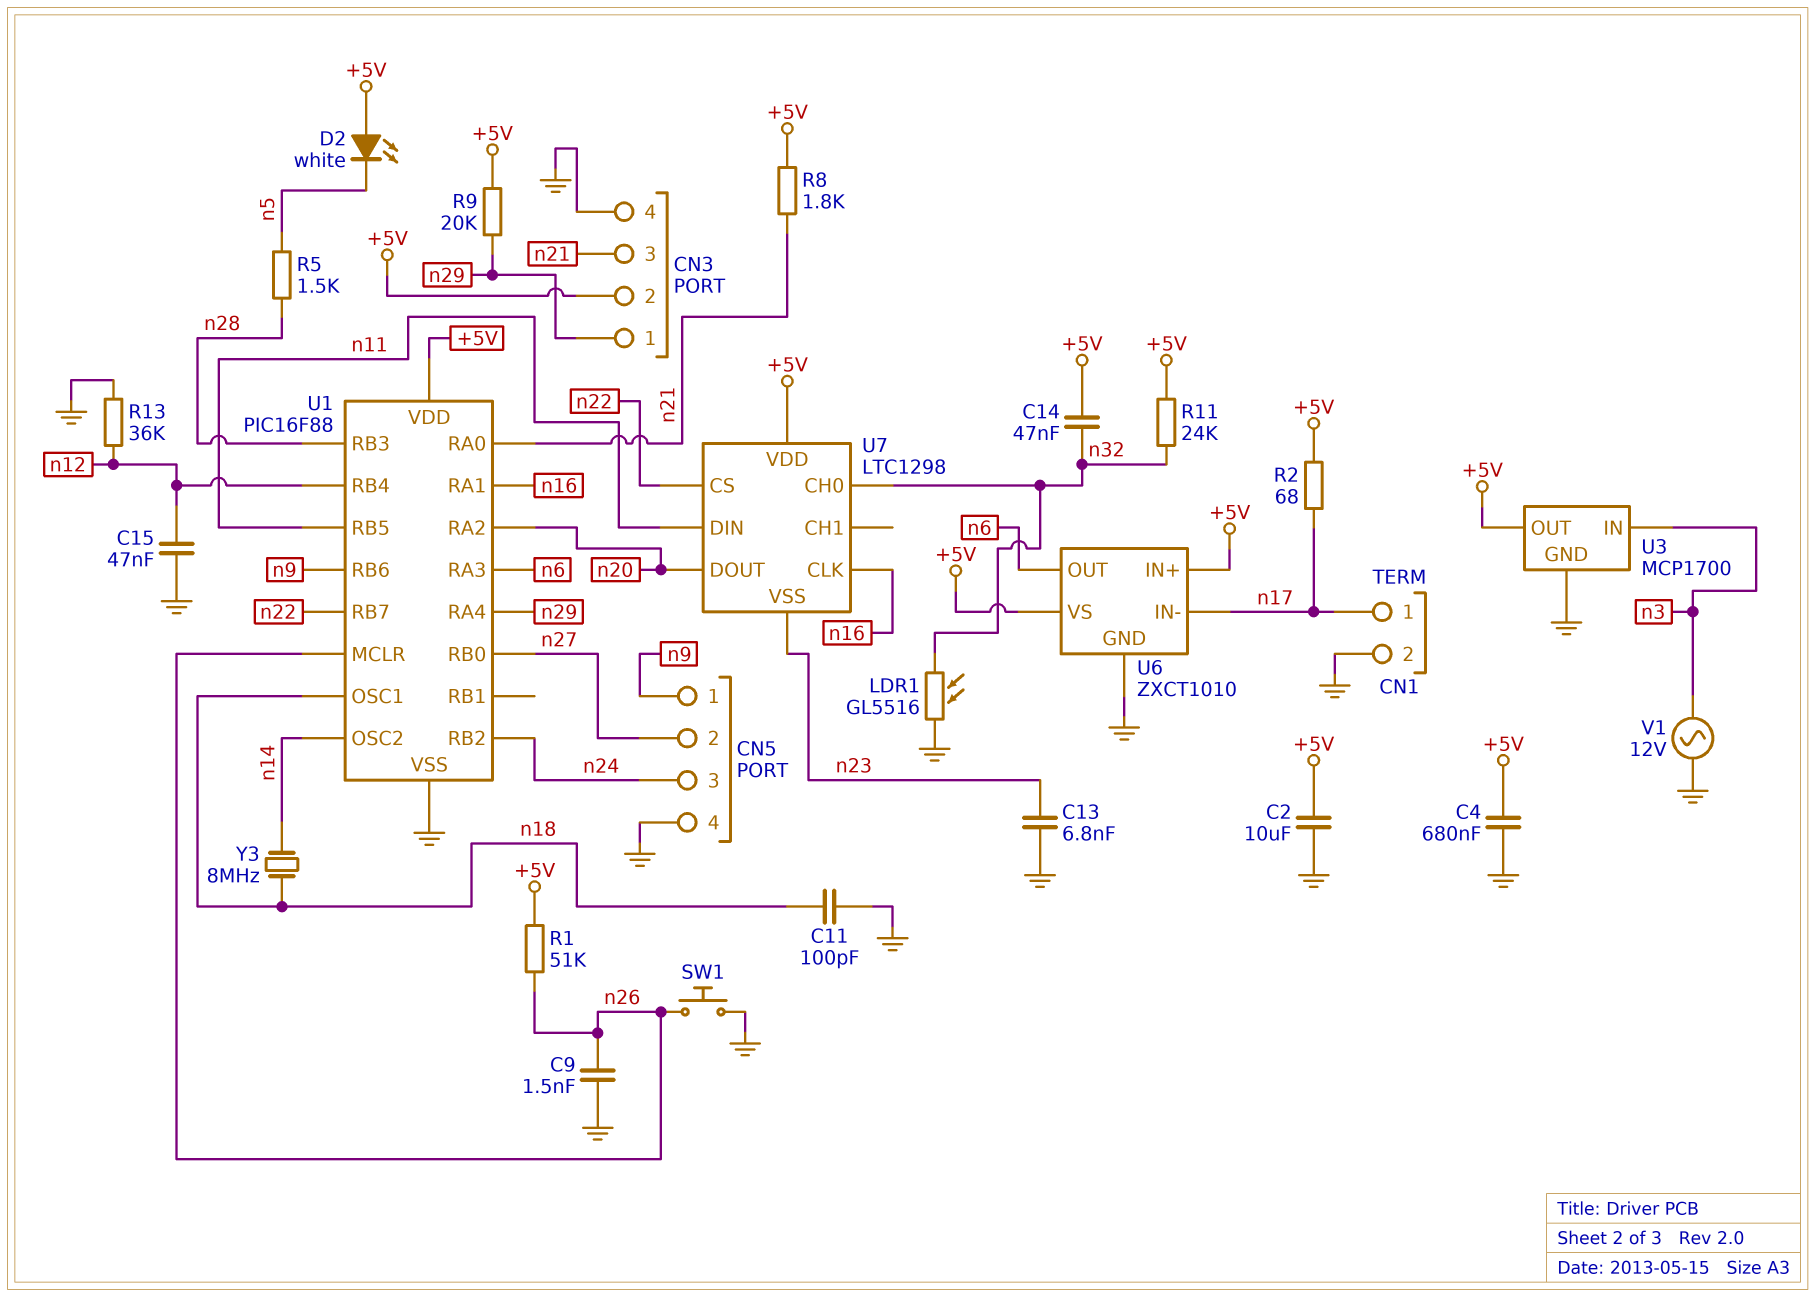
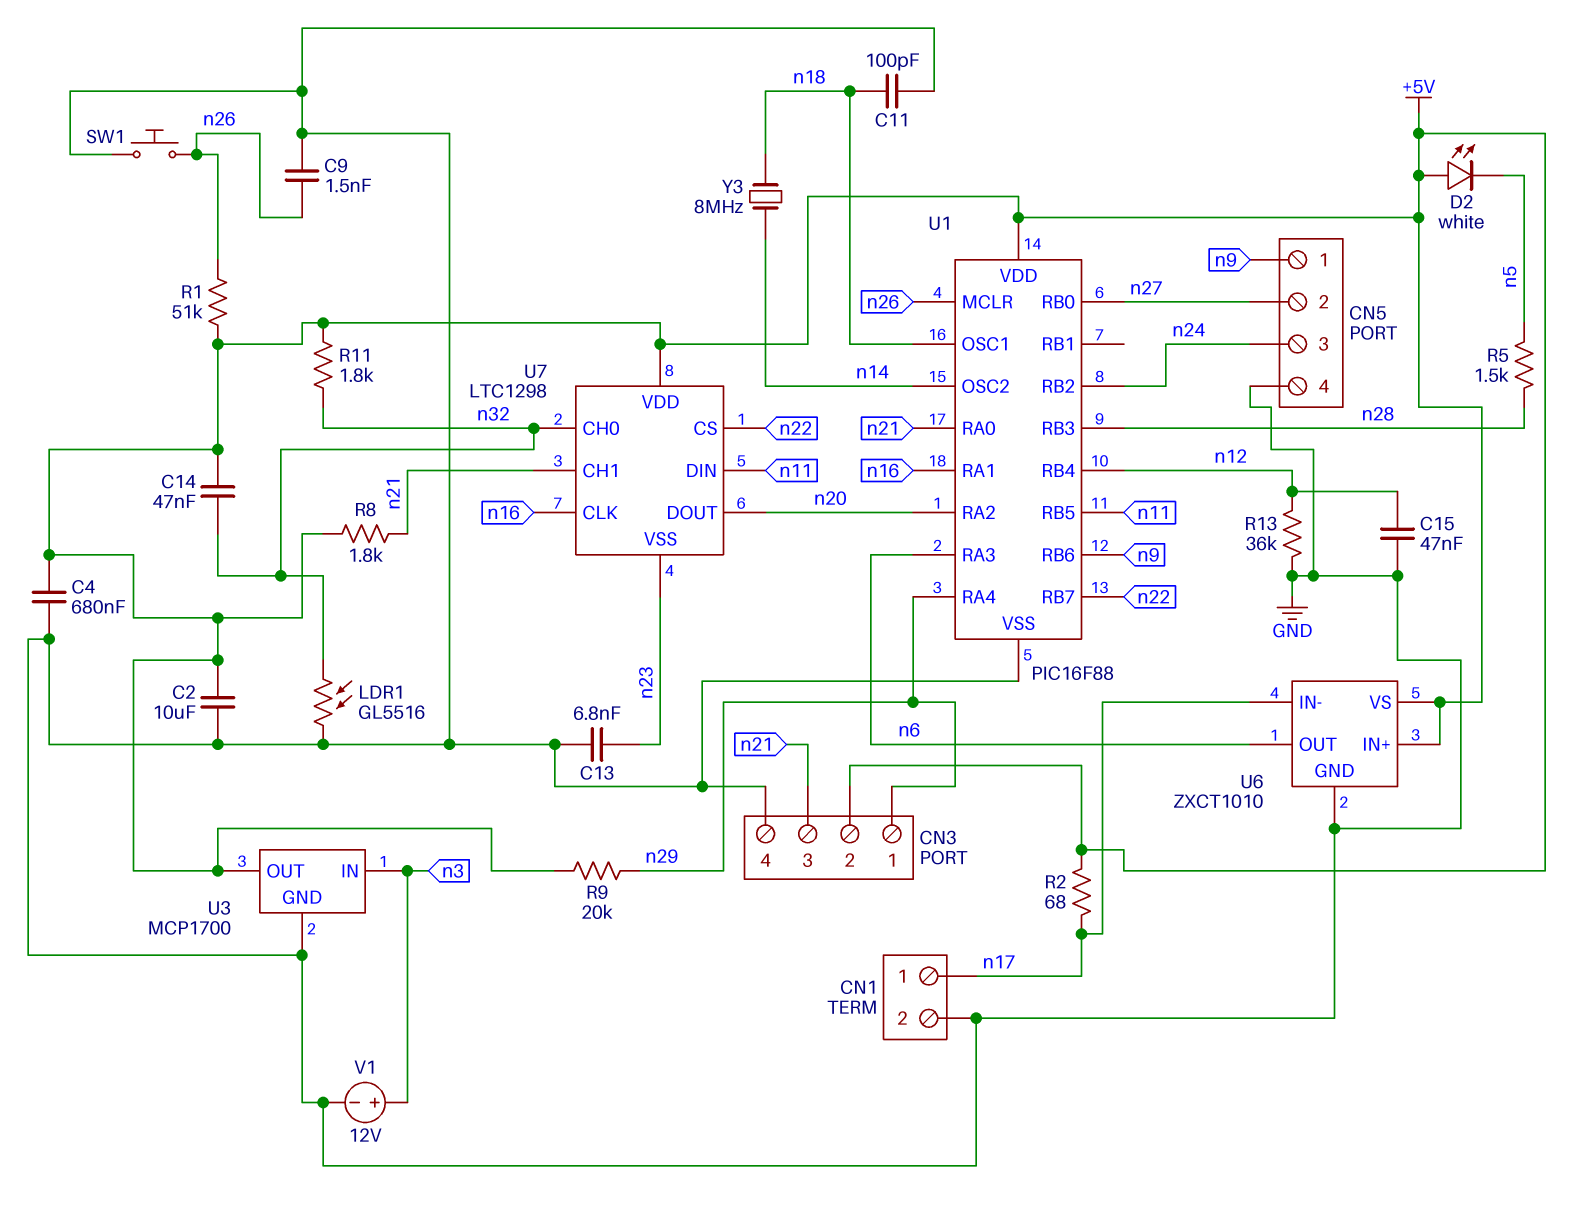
R11: 24k (+5V, n32) -> 1.8k (+5V, n32)
U7 pin CH1: none -> n21
V1: AC 12V (GND, n3) -> 12V (plus n3, minus GND)

